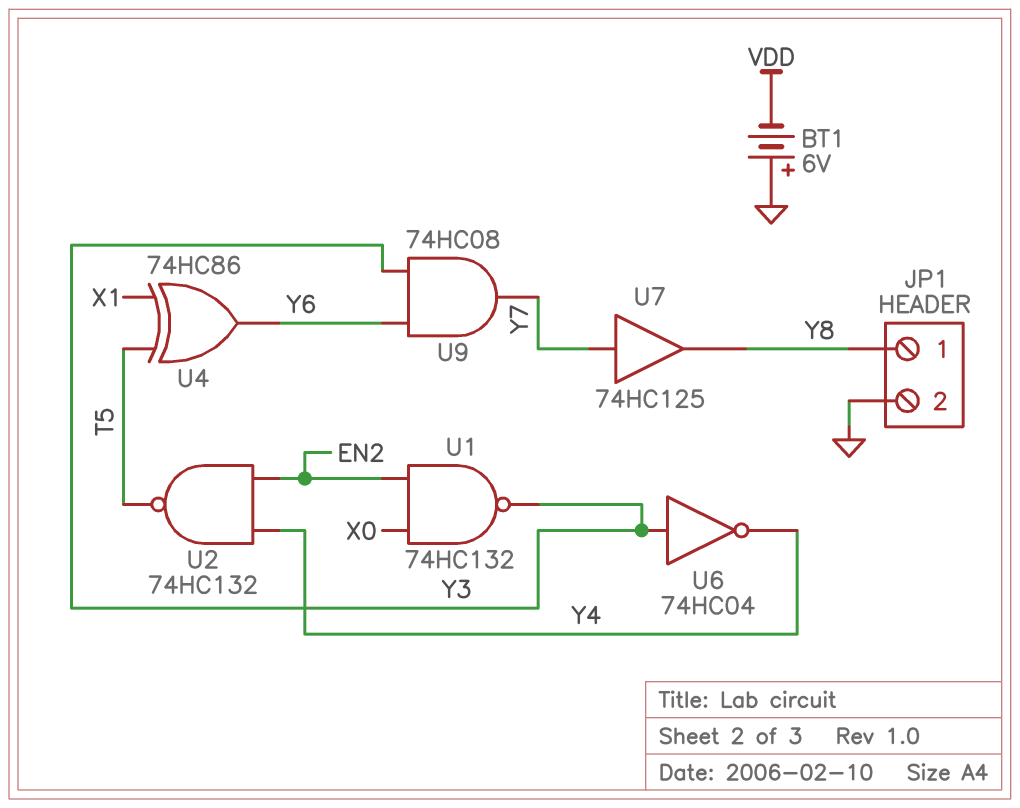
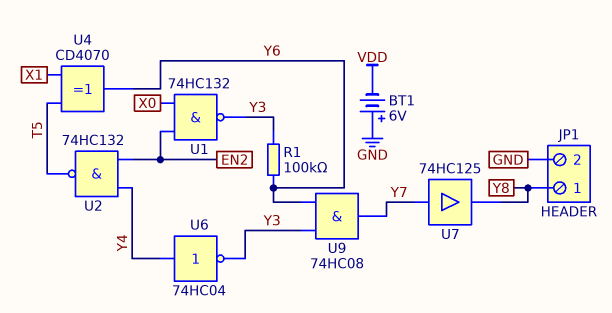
R1: none -> 100k (Y3, Y6)
U4: XOR 74HC86 (in T5, in X1, out Y6) -> XOR CD4070 (in T5, in X1, out Y6)
U6: NOT 74HC04 (in Y3, out Y4) -> NOT 74HC04 (in Y4, out Y3)

